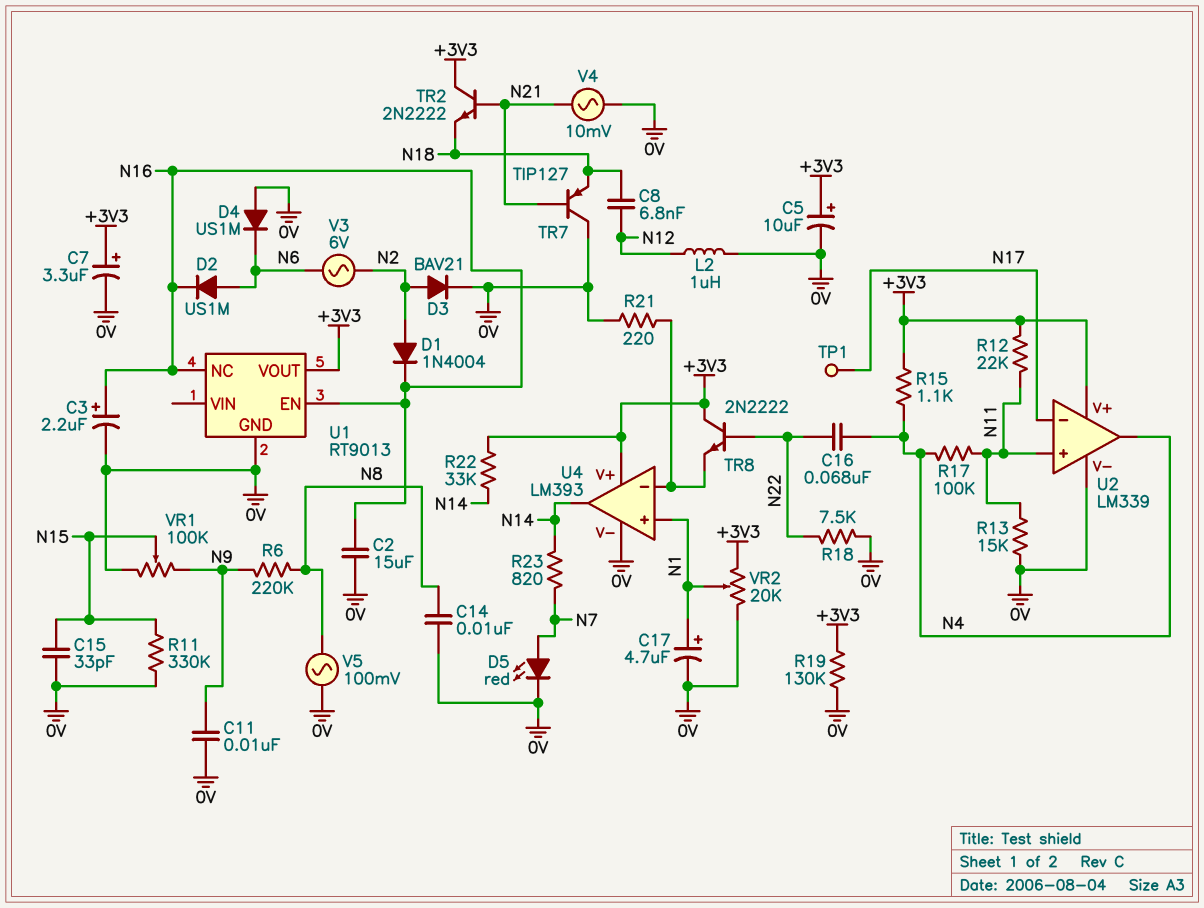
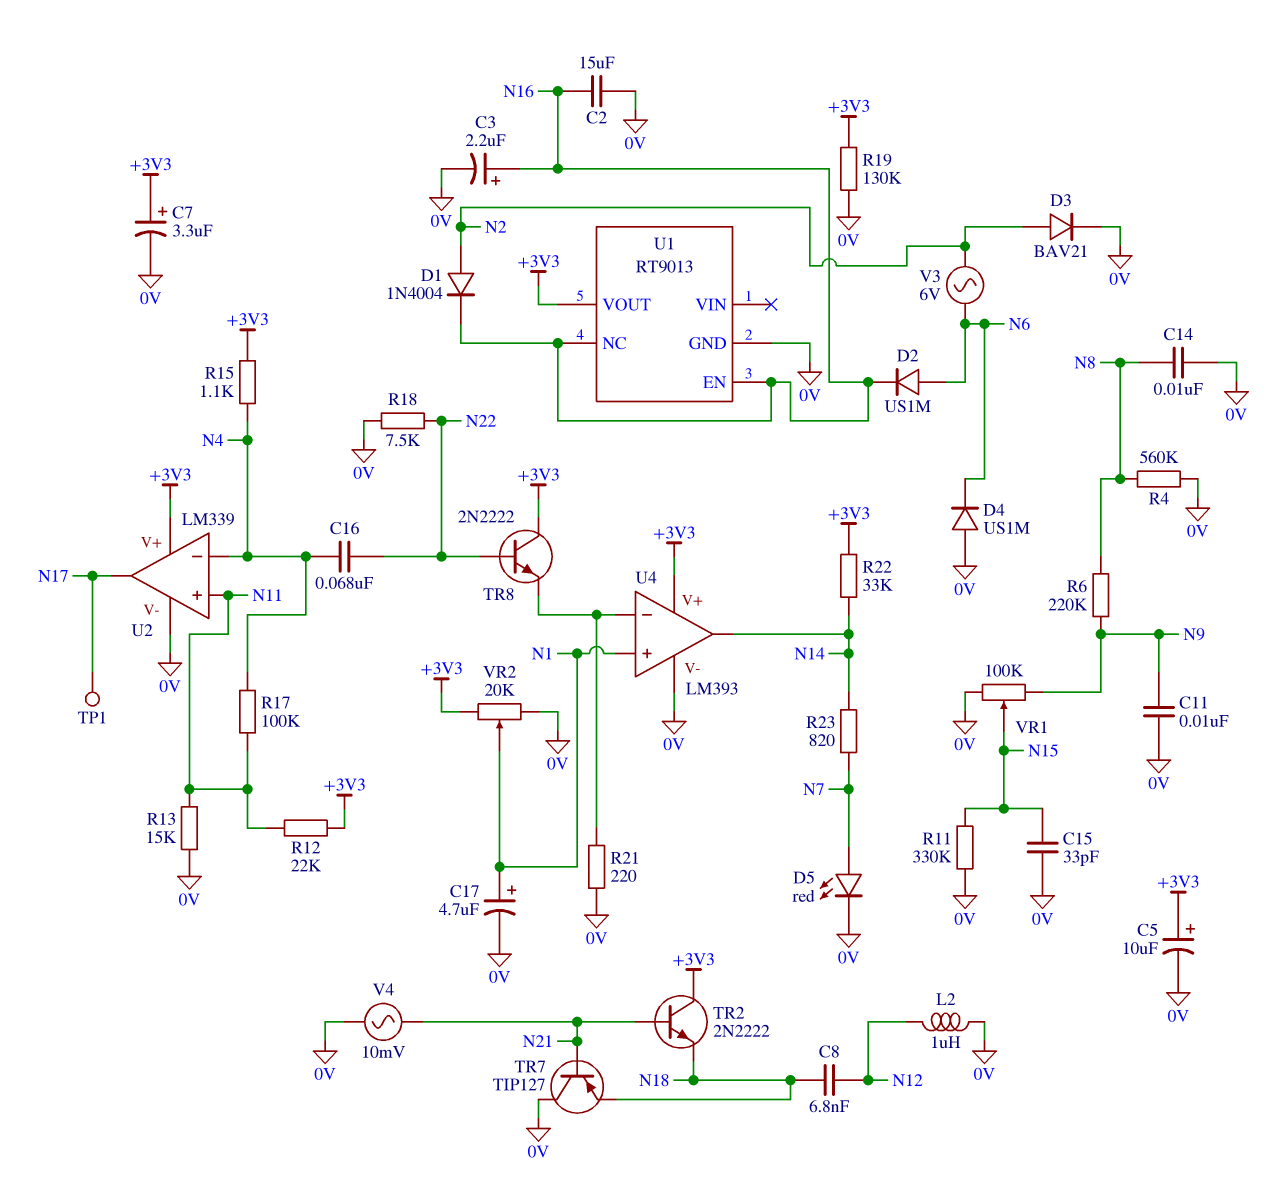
R4: none -> 560k (0V, N8)
U2 pin in-: N17 -> N4
U2 pin out: N4 -> N17
V5: AC 100mV (0V, N8) -> none

